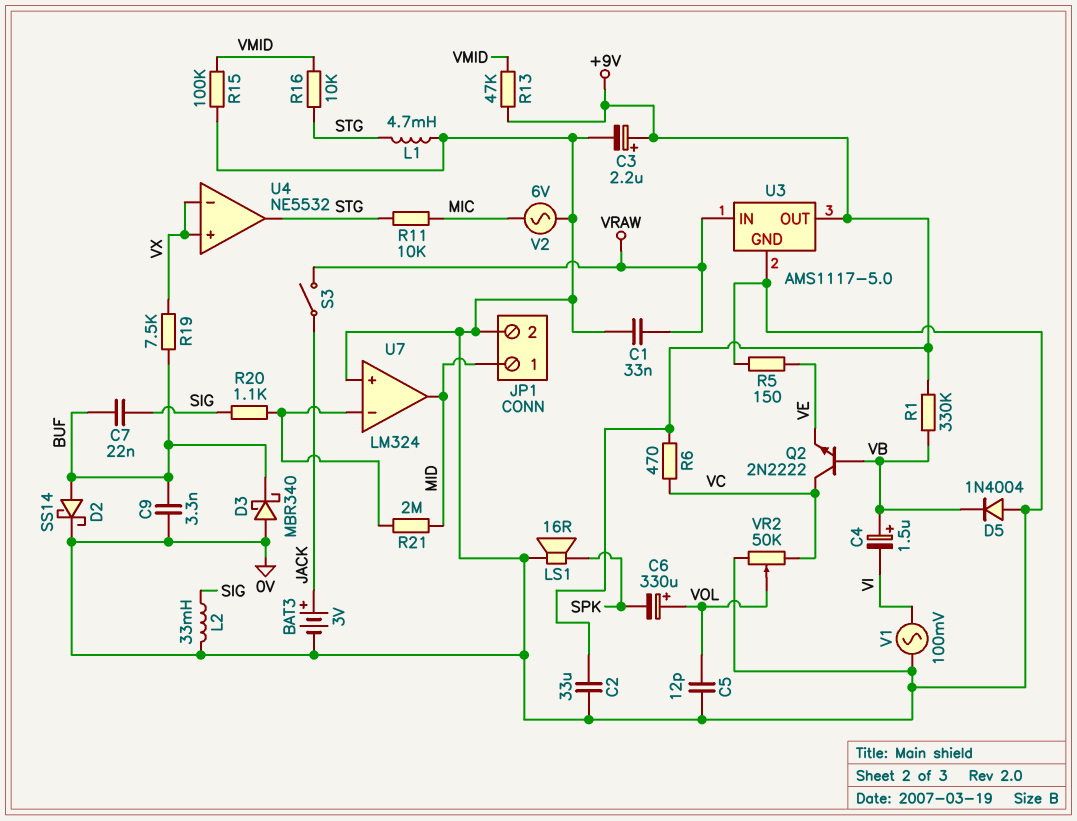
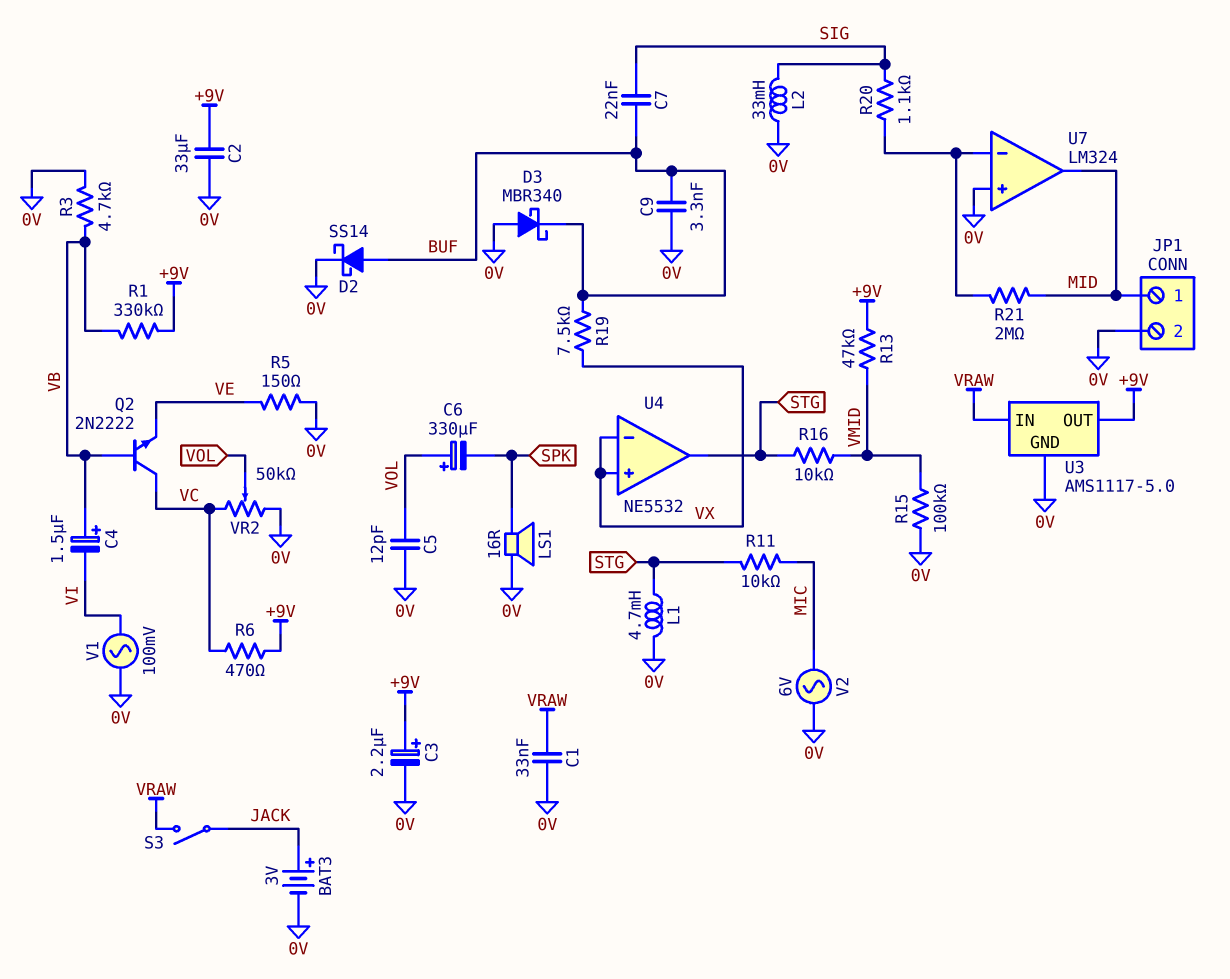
D5: diode 1N4004 (A 0V, K VB) -> none
R3: none -> 4.7k (0V, VB)

